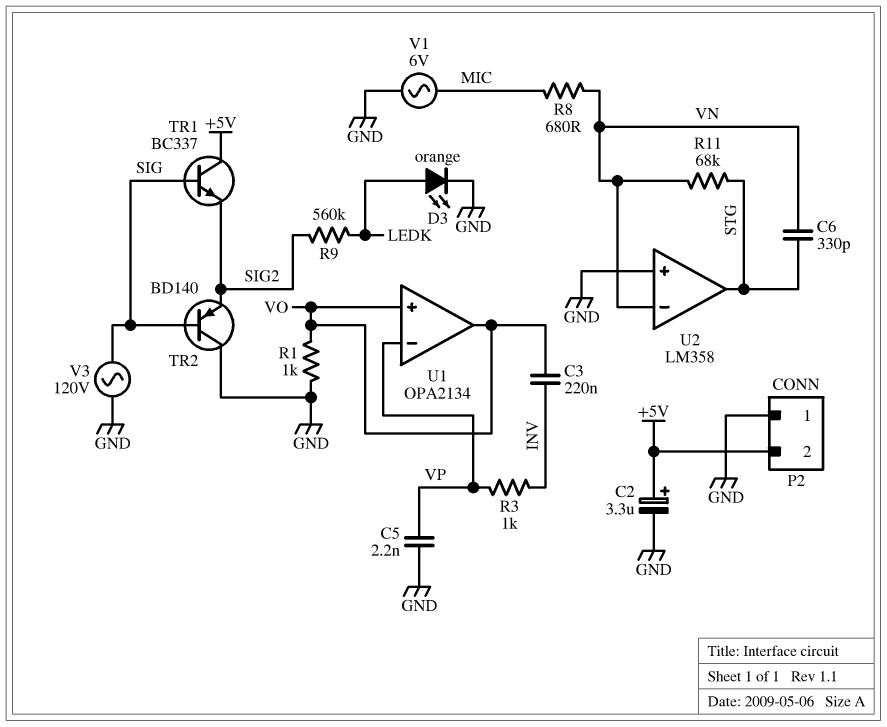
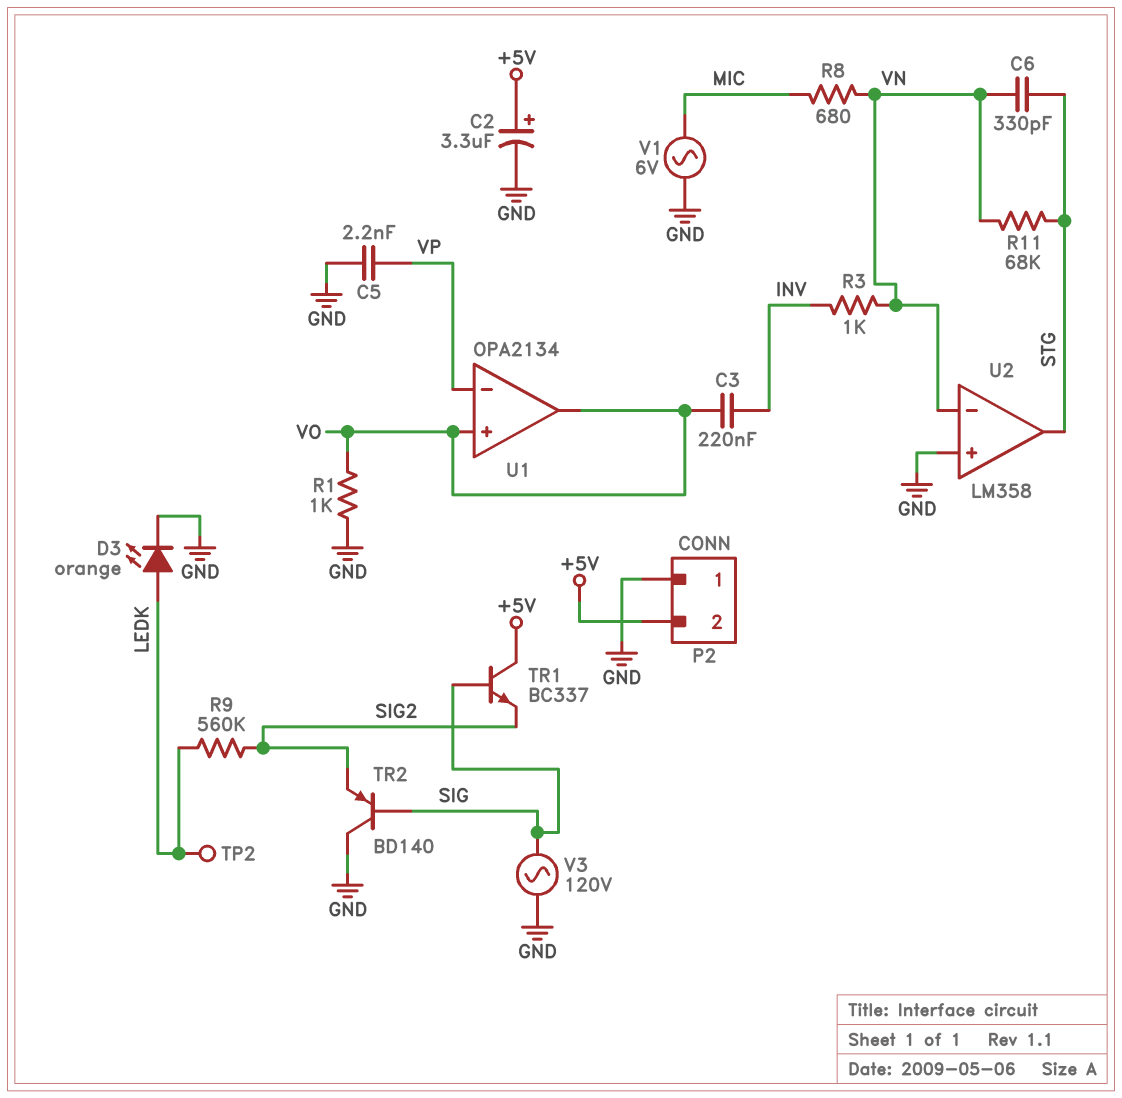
R3: 1k (INV, VP) -> 1k (INV, VN)
TP2: none -> test point (LEDK)

